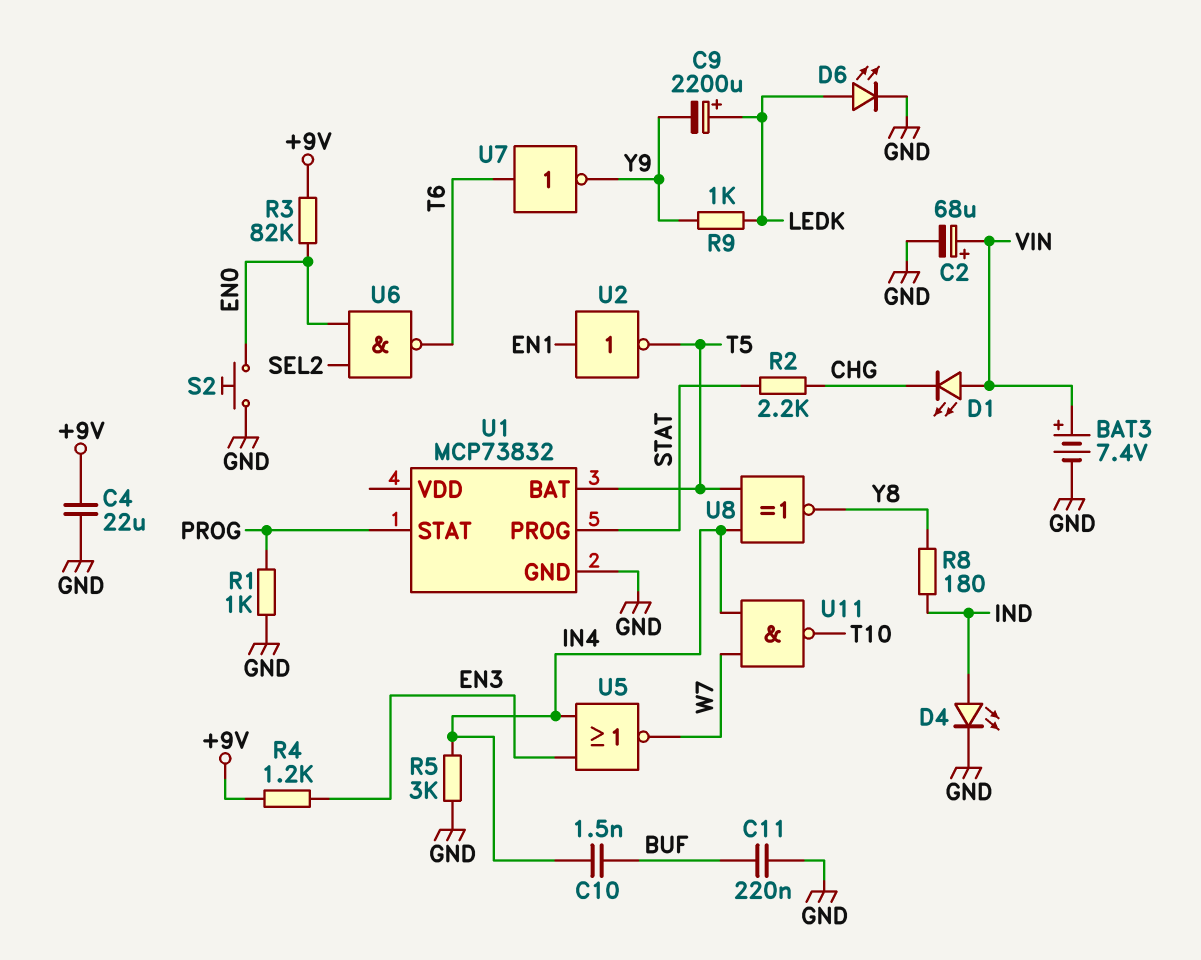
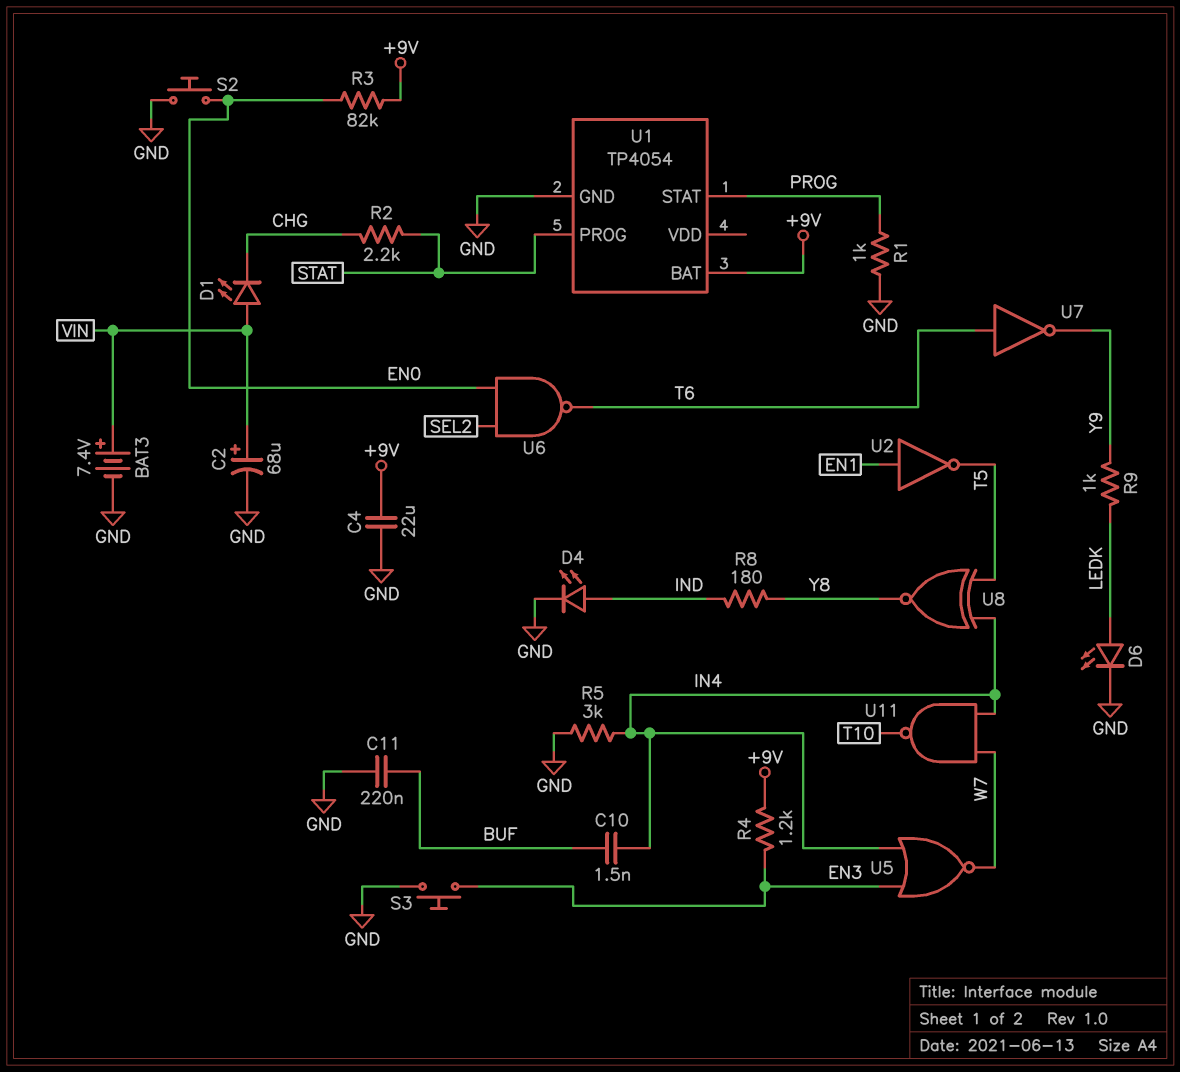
C9: 2200uF (plus LEDK, minus Y9) -> none
S3: none -> button (EN3, GND)
U1: MCP73832 -> TP4054
U1 pin BAT: T5 -> +9V

